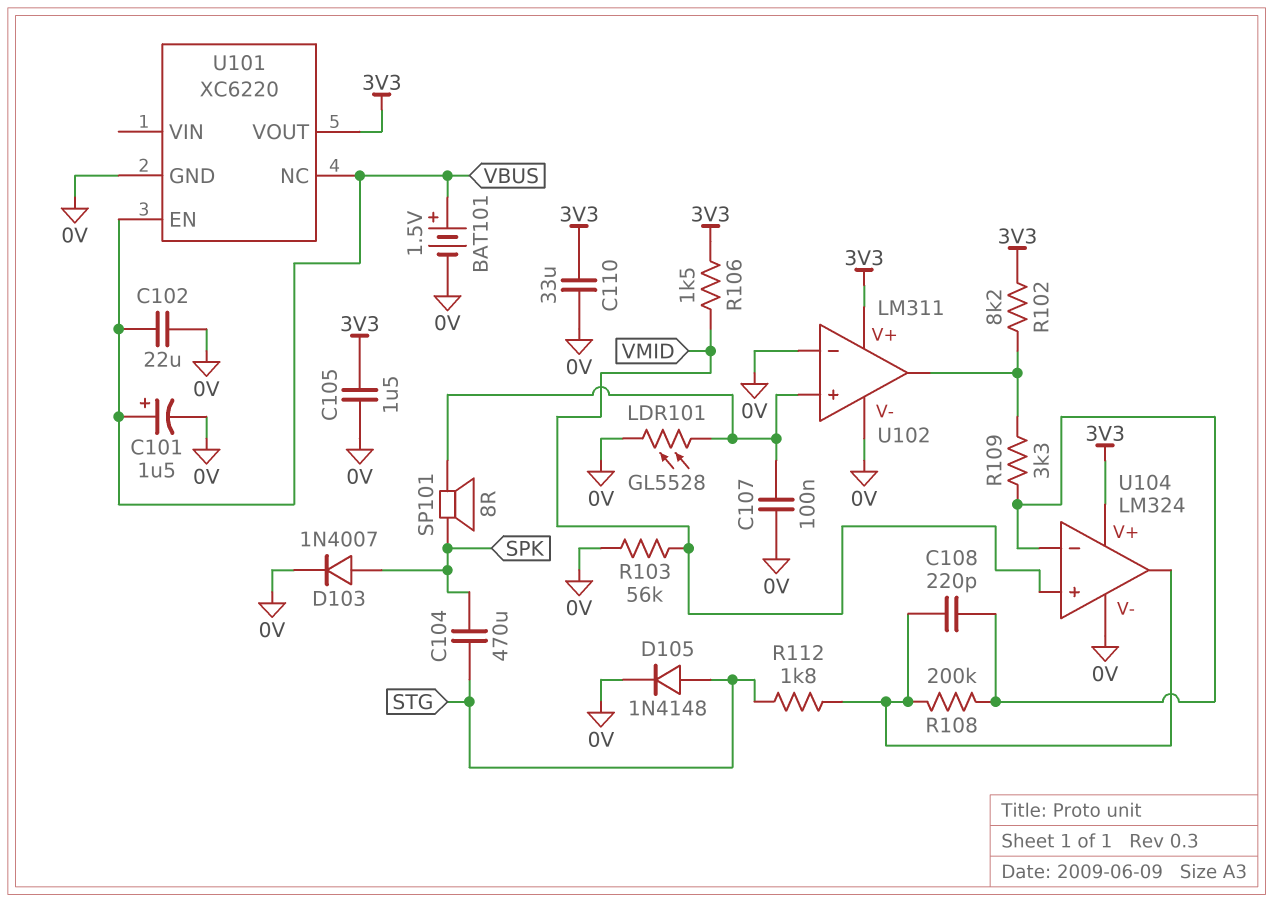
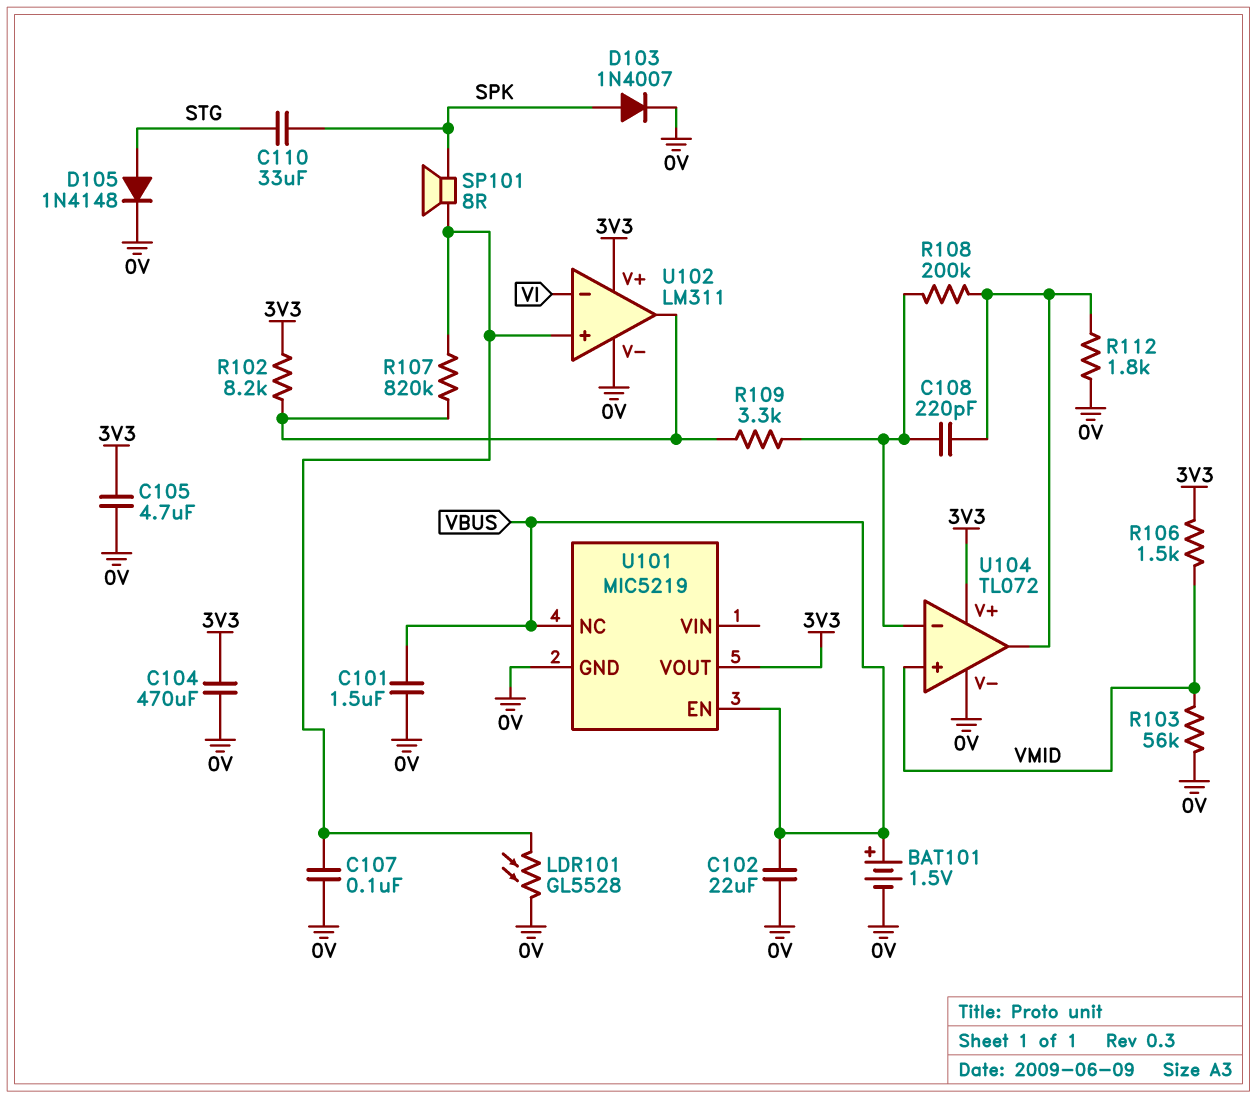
C101: 1.5uF (plus VBUS, minus 0V) -> 1.5uF (0V, VBUS)
C104: 470uF (SPK, STG) -> 470uF (0V, 3V3)
C105: 1.5uF (0V, 3V3) -> 4.7uF (0V, 3V3)
C110: 33uF (0V, 3V3) -> 33uF (SPK, STG)
R107: none -> 820k (U102/in+, U102/out)
R112: 1.8k (STG, U104/out) -> 1.8k (0V, U104/out)
U101: XC6220 -> MIC5219
U102 pin in-: 0V -> VI
U104: LM324 -> TL072

